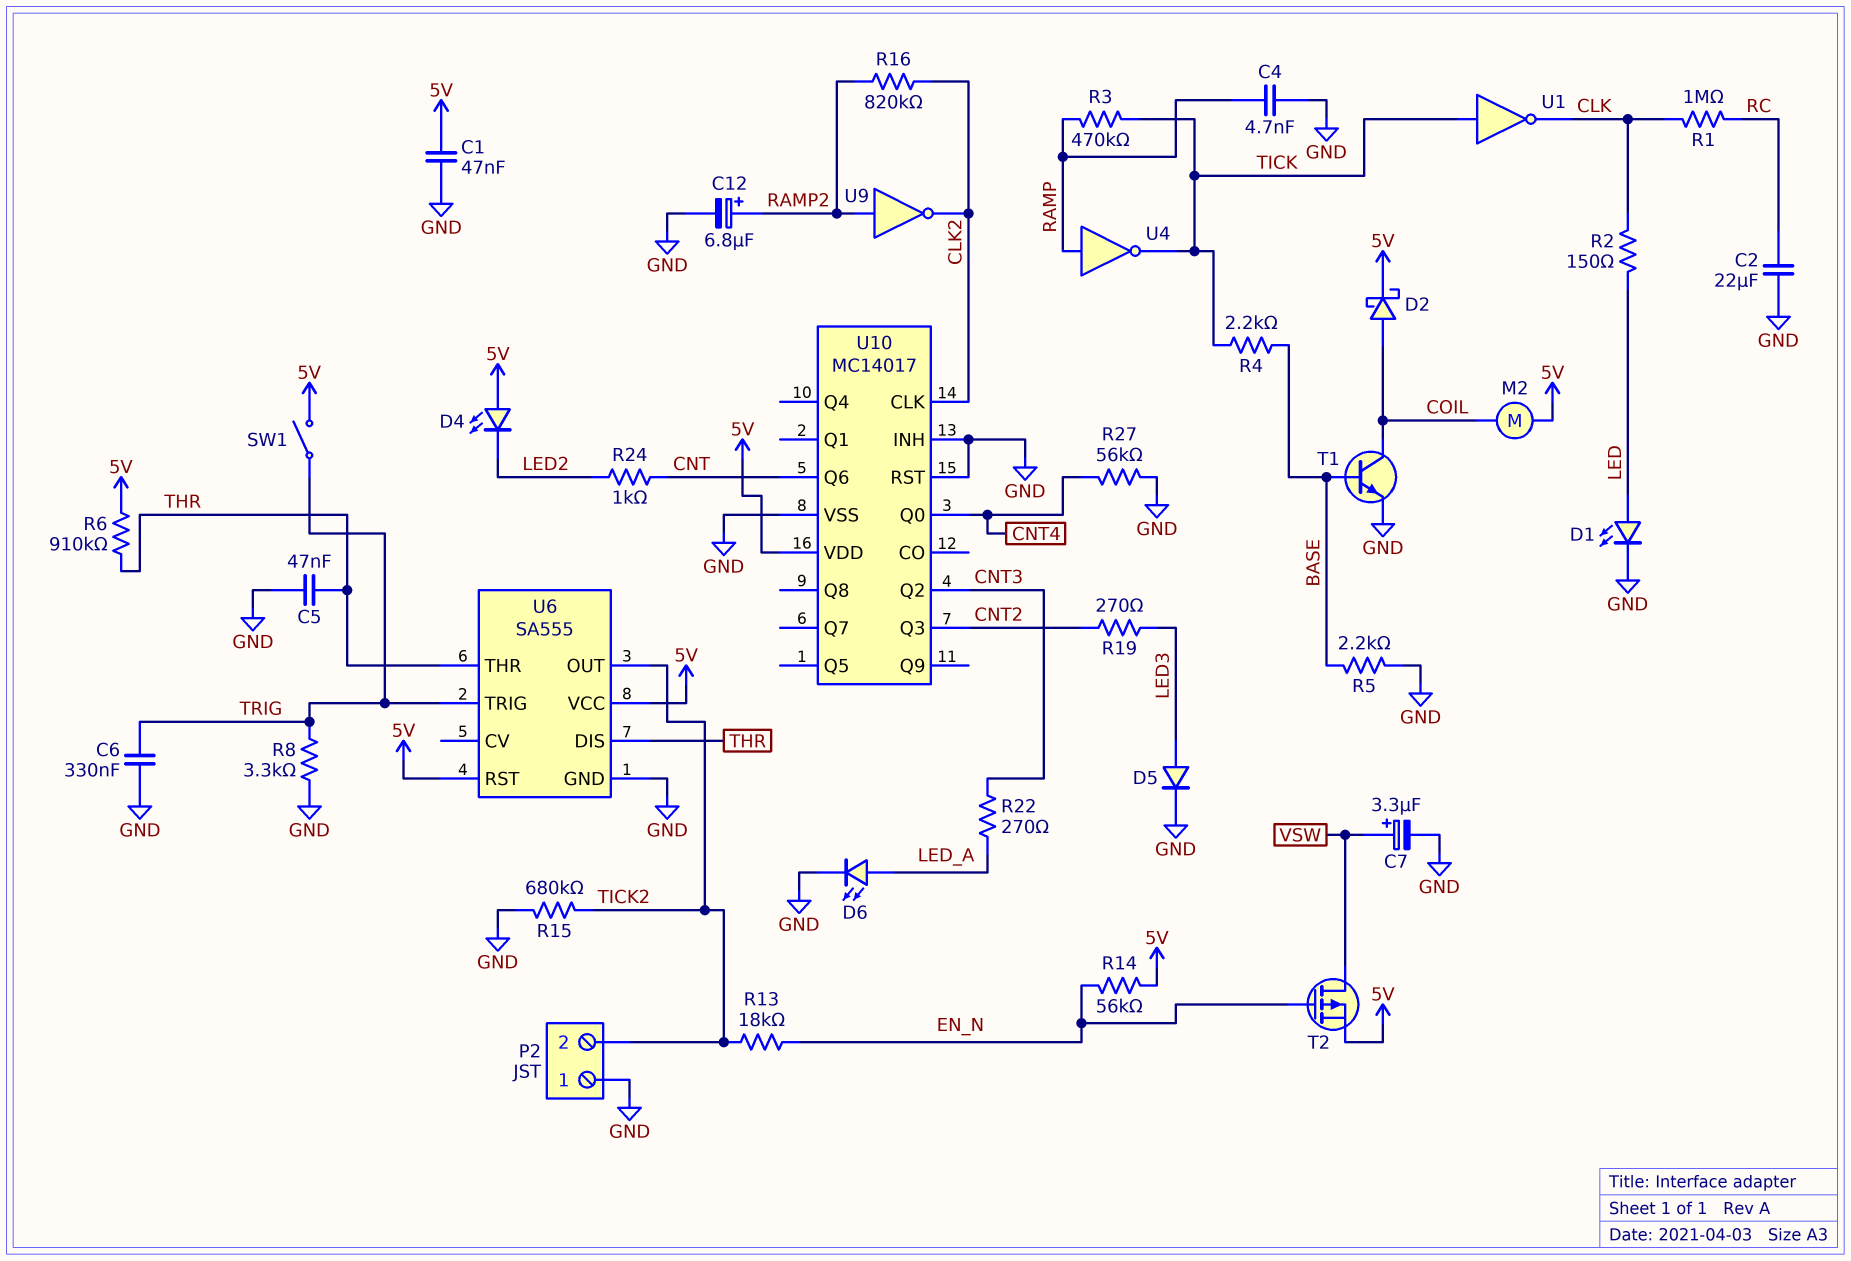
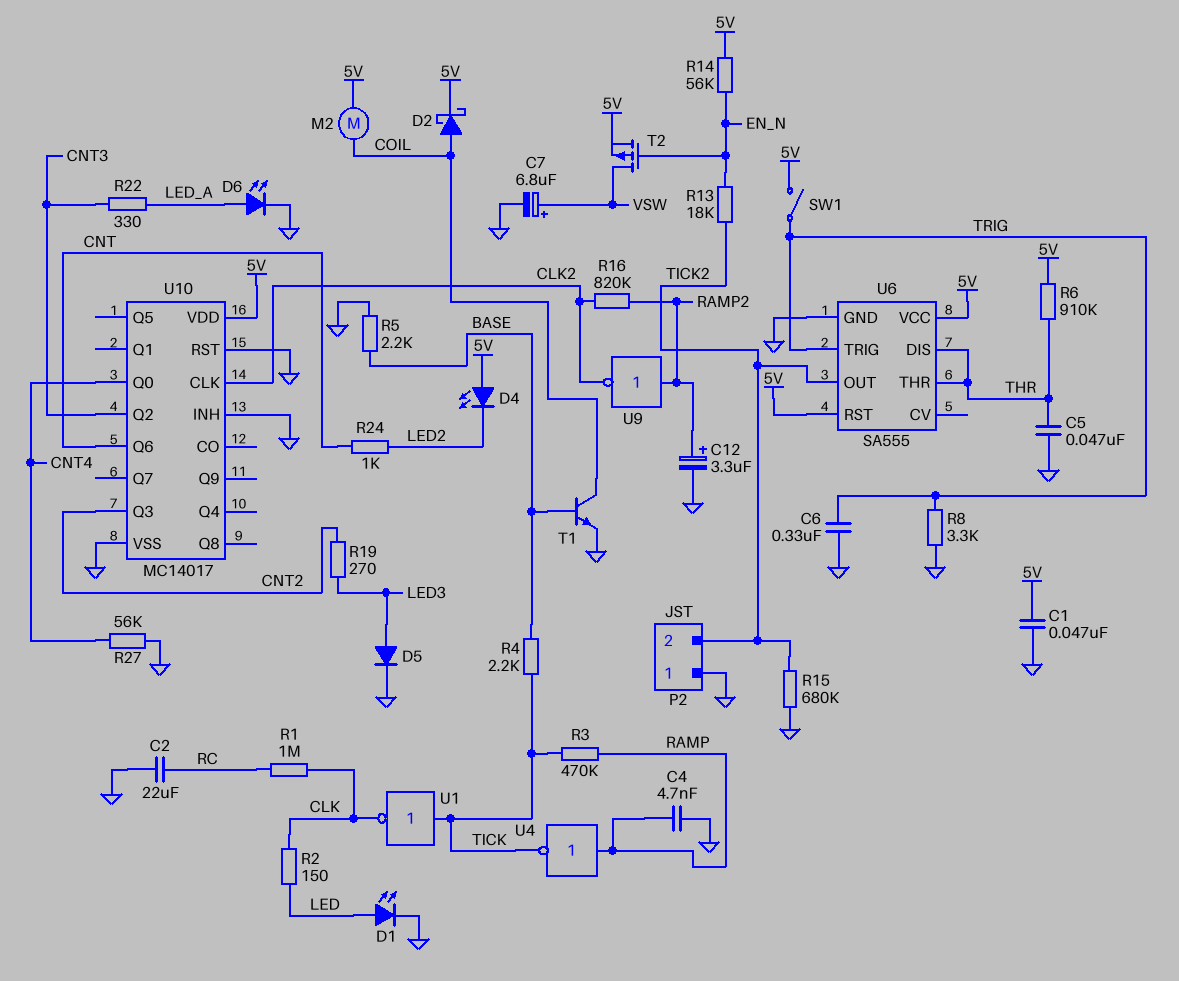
C7: 3.3uF (plus VSW, minus GND) -> 6.8uF (plus VSW, minus GND)
C12: 6.8uF (plus RAMP2, minus GND) -> 3.3uF (plus RAMP2, minus GND)
R22: 270 (CNT3, LED_A) -> 330 (CNT3, LED_A)

